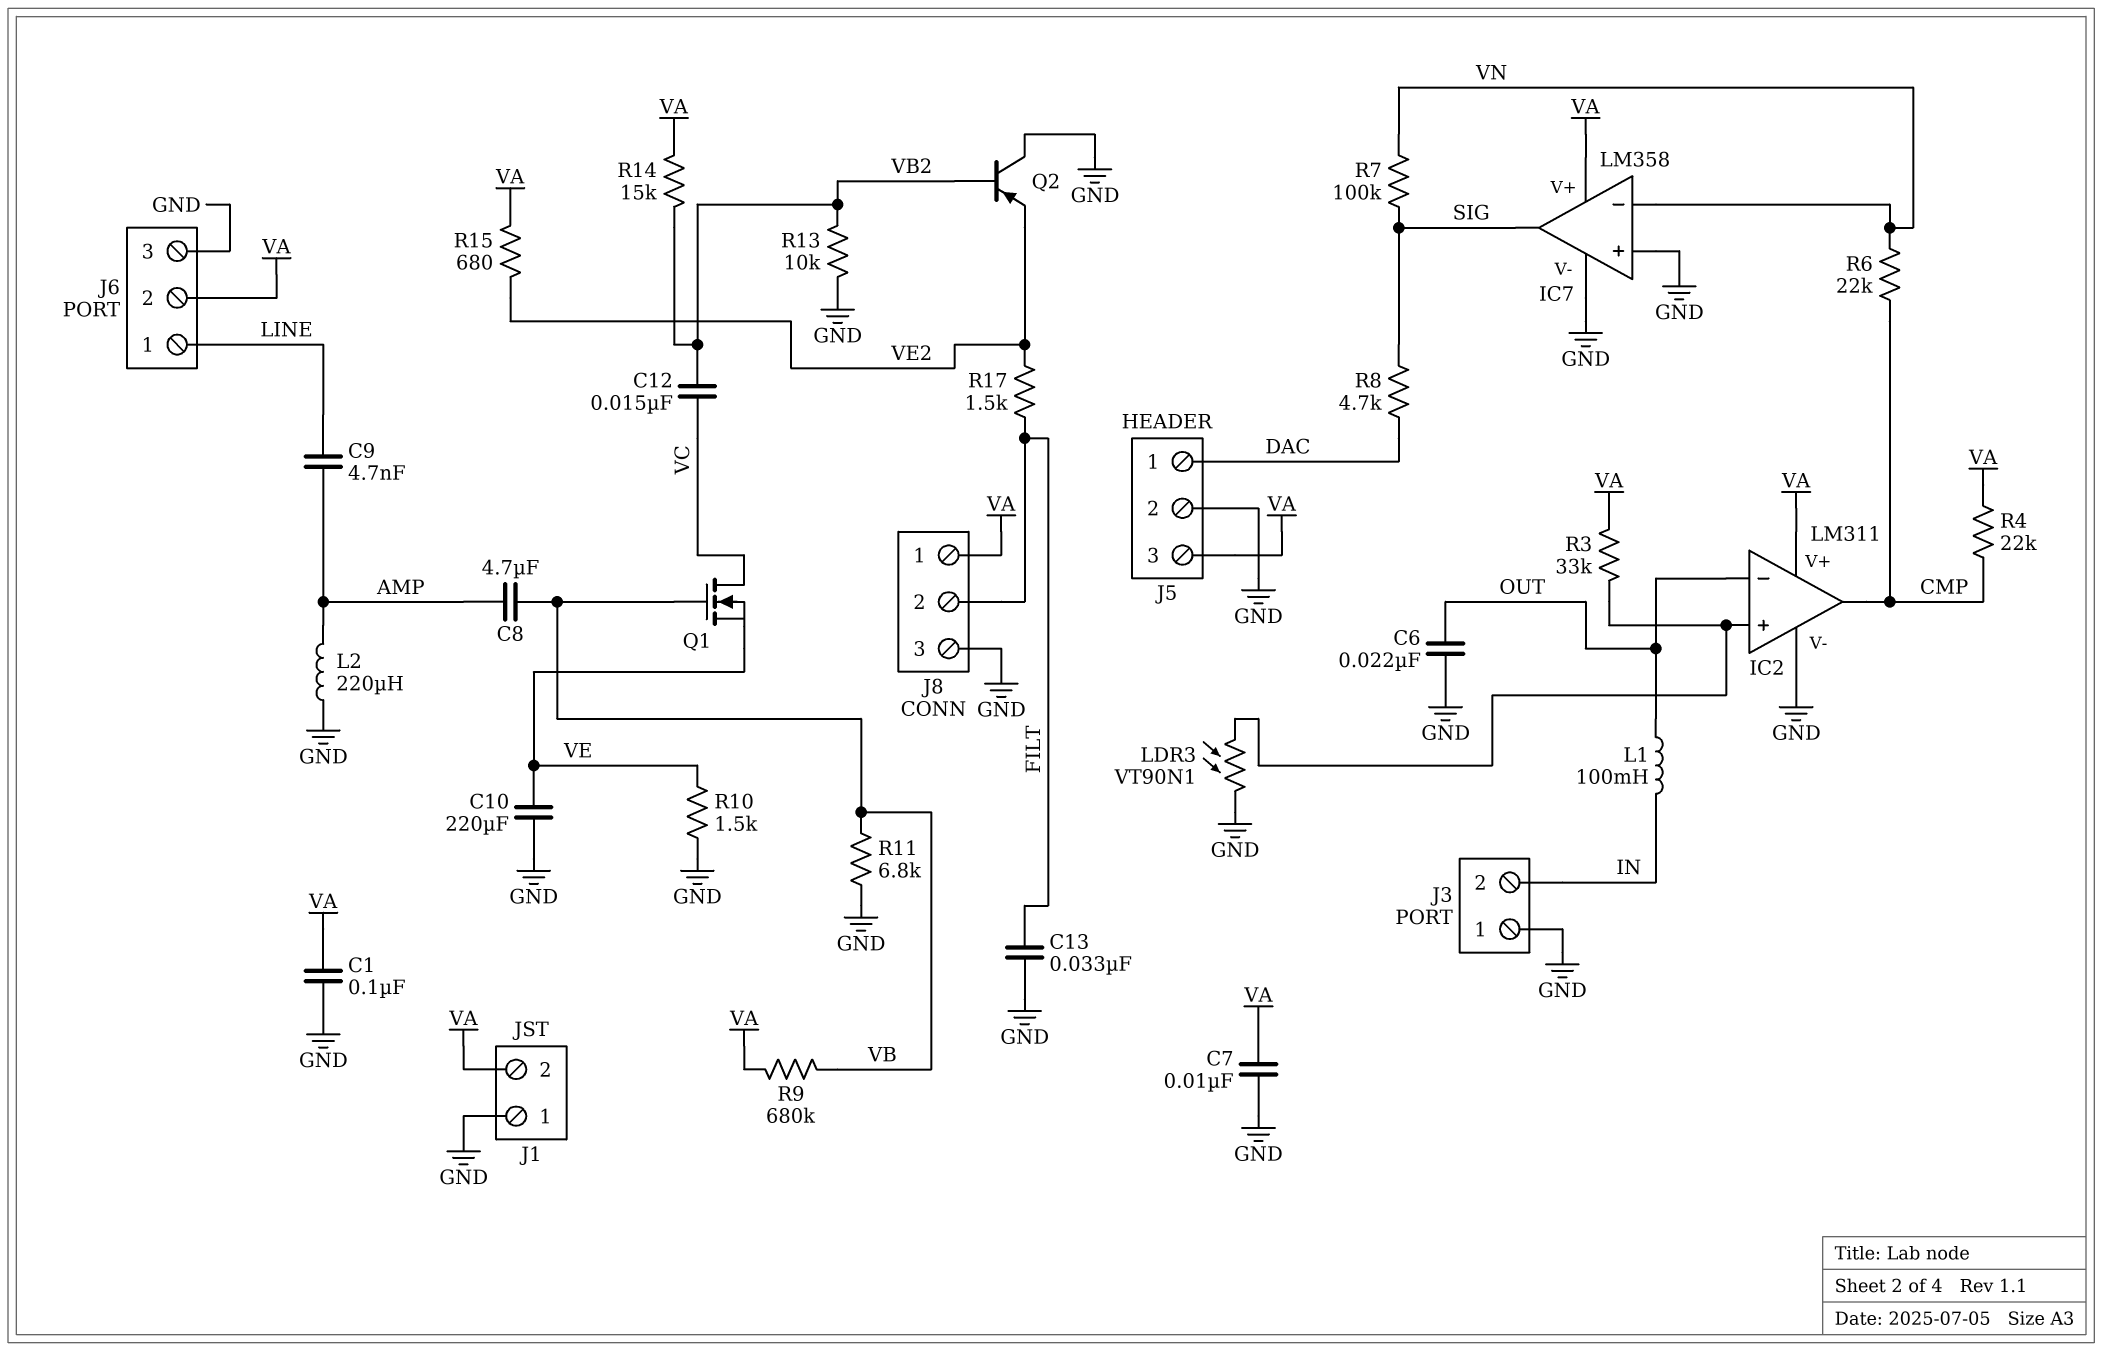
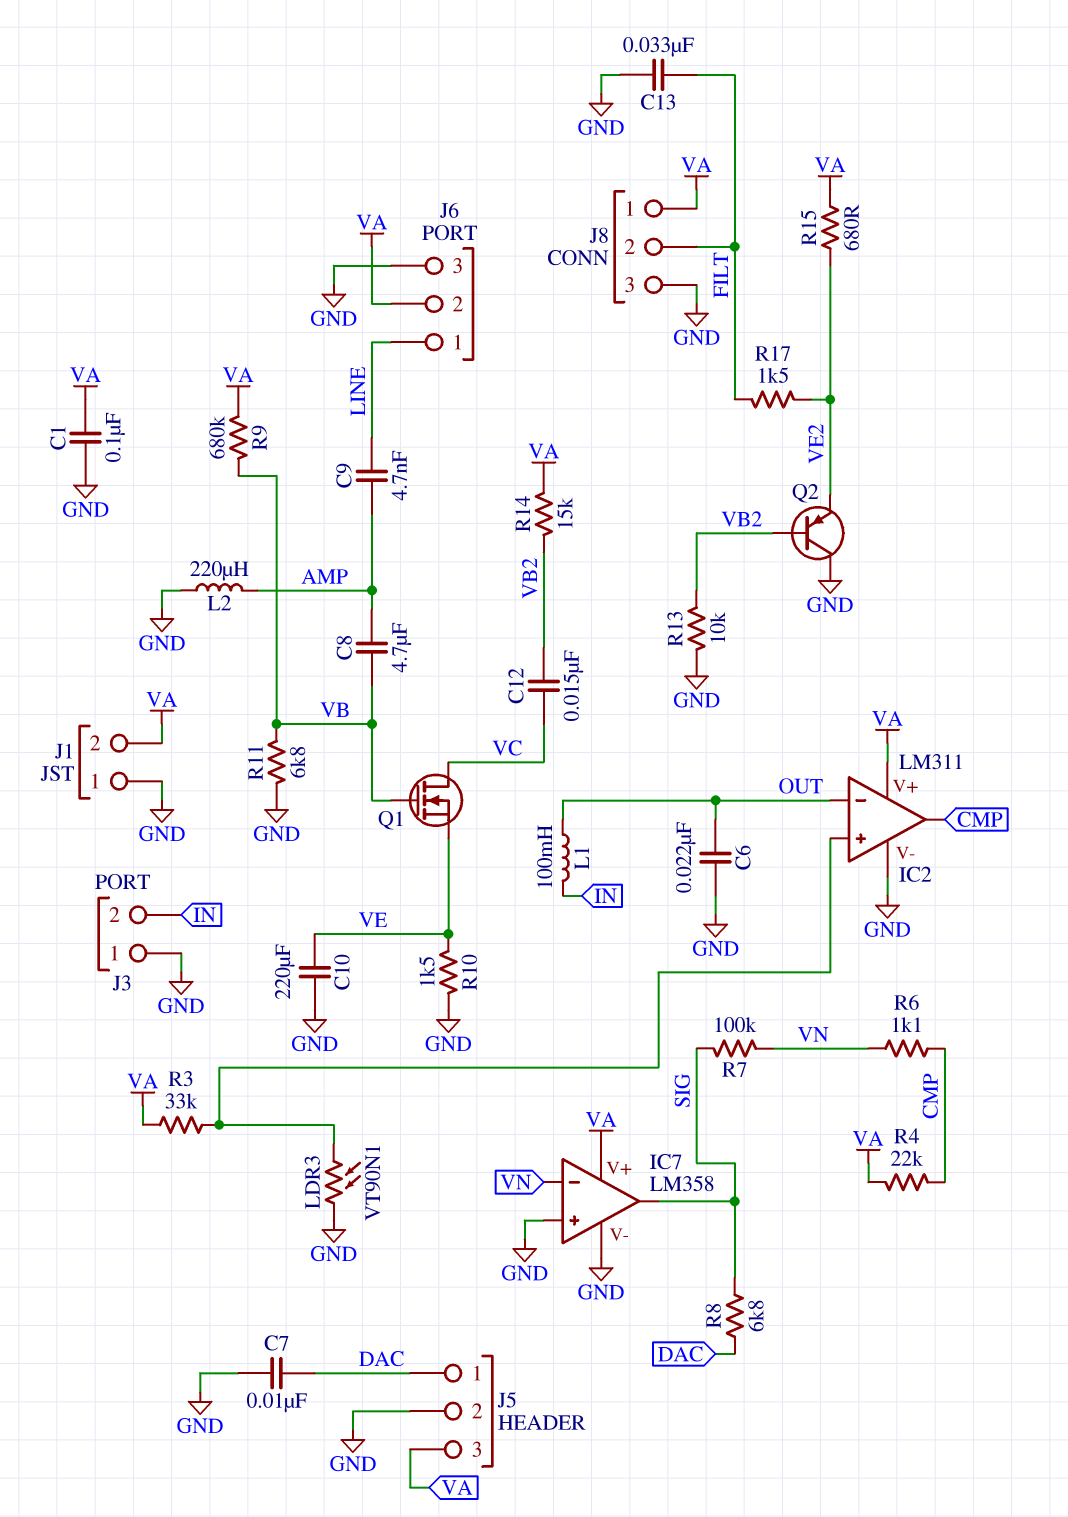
C7: 10nF (GND, VA) -> 10nF (DAC, GND)
R6: 22k (CMP, VN) -> 1.1k (CMP, VN)
R8: 4.7k (DAC, SIG) -> 6.8k (DAC, SIG)

